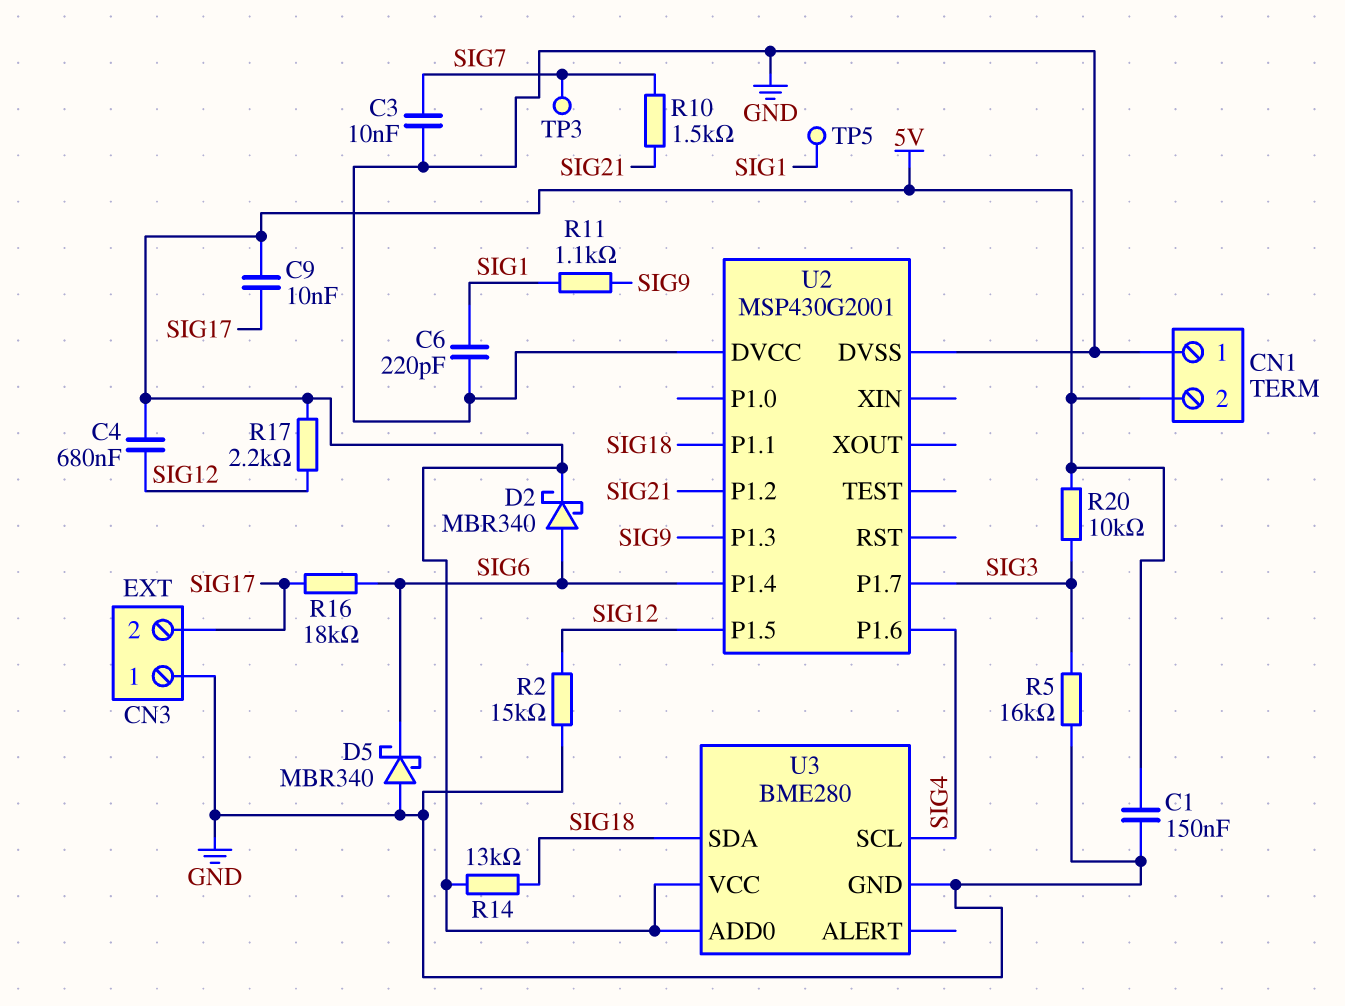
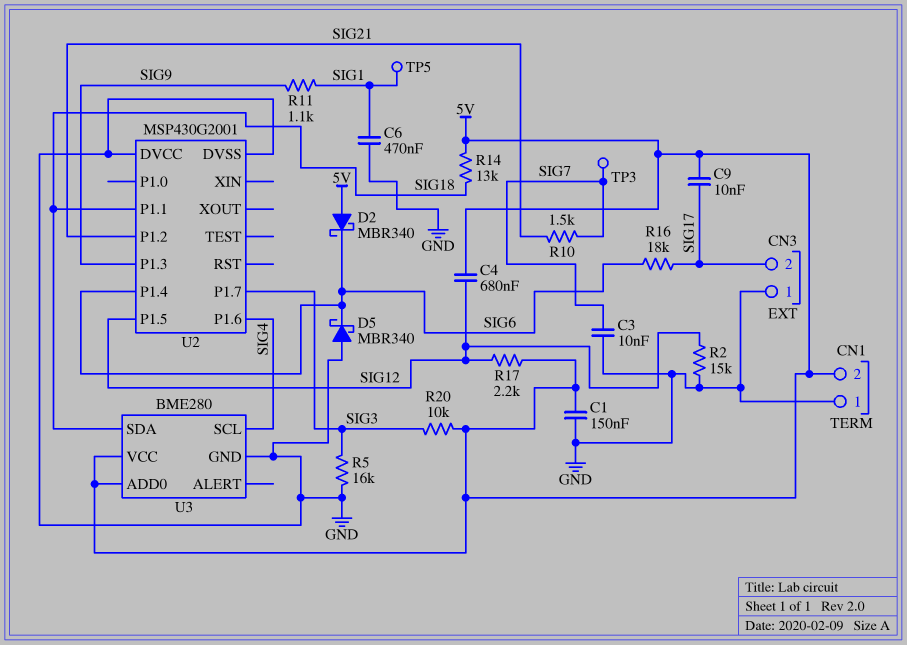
C6: 220pF (GND, SIG1) -> 470nF (GND, SIG1)
D2: schottky MBR340 (A SIG6, K 5V) -> schottky MBR340 (A 5V, K SIG6)

